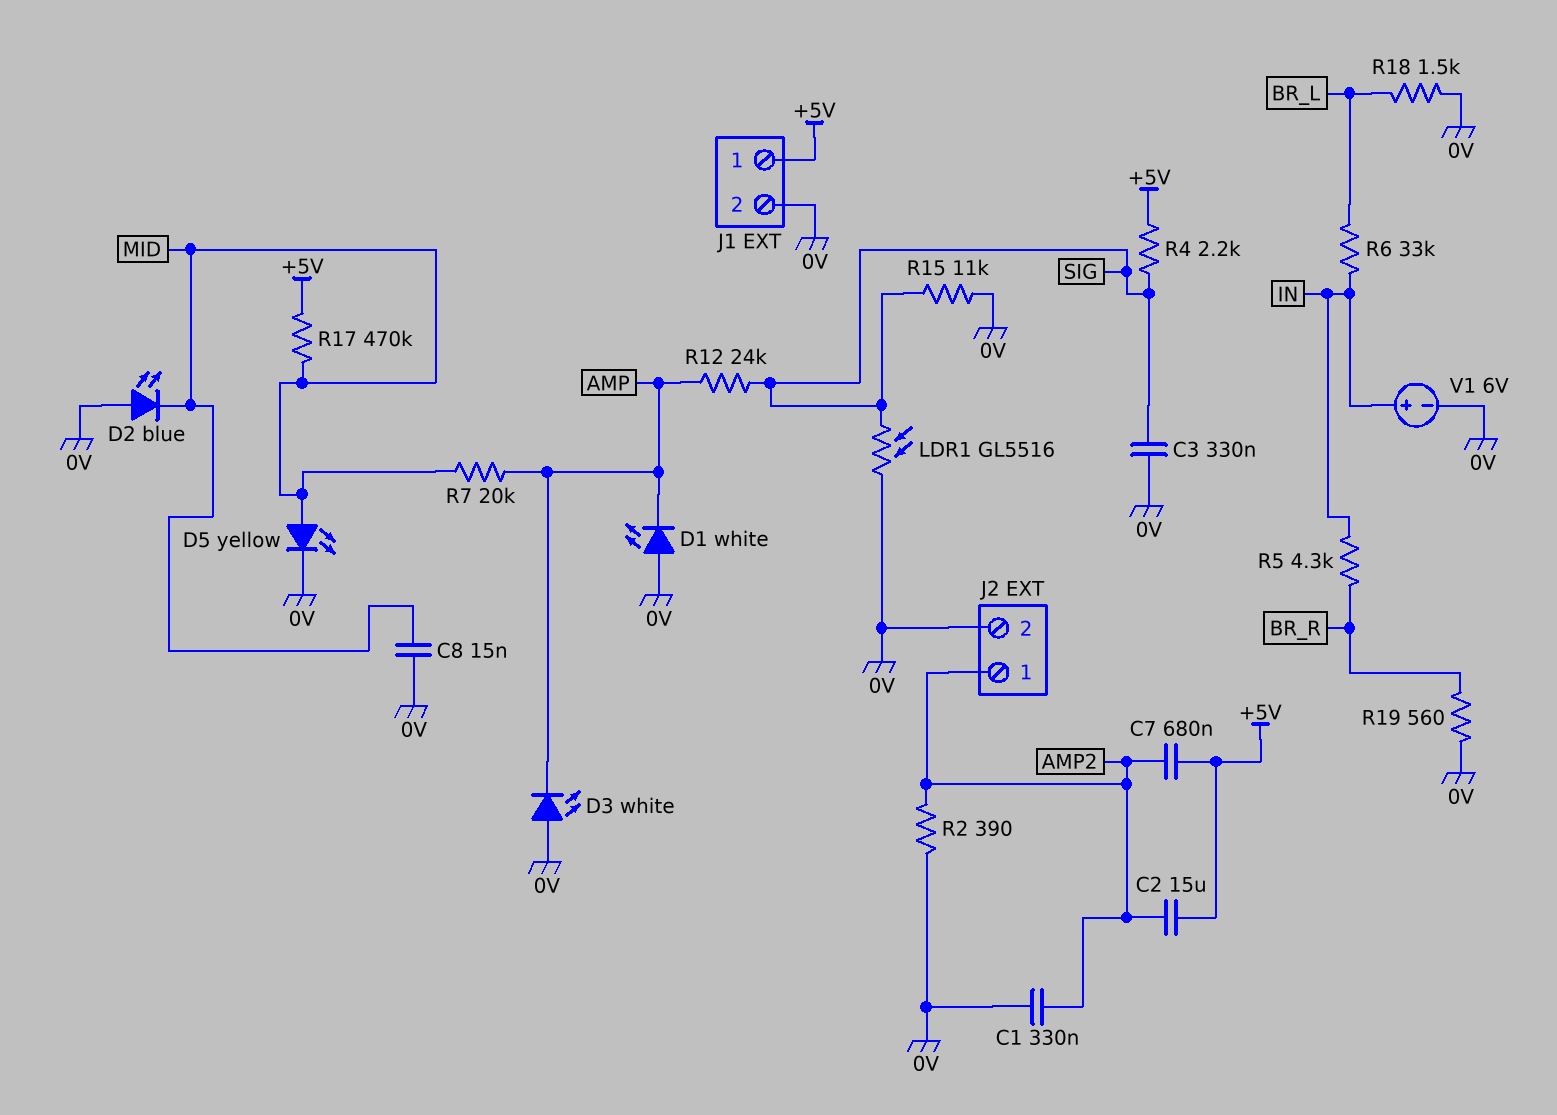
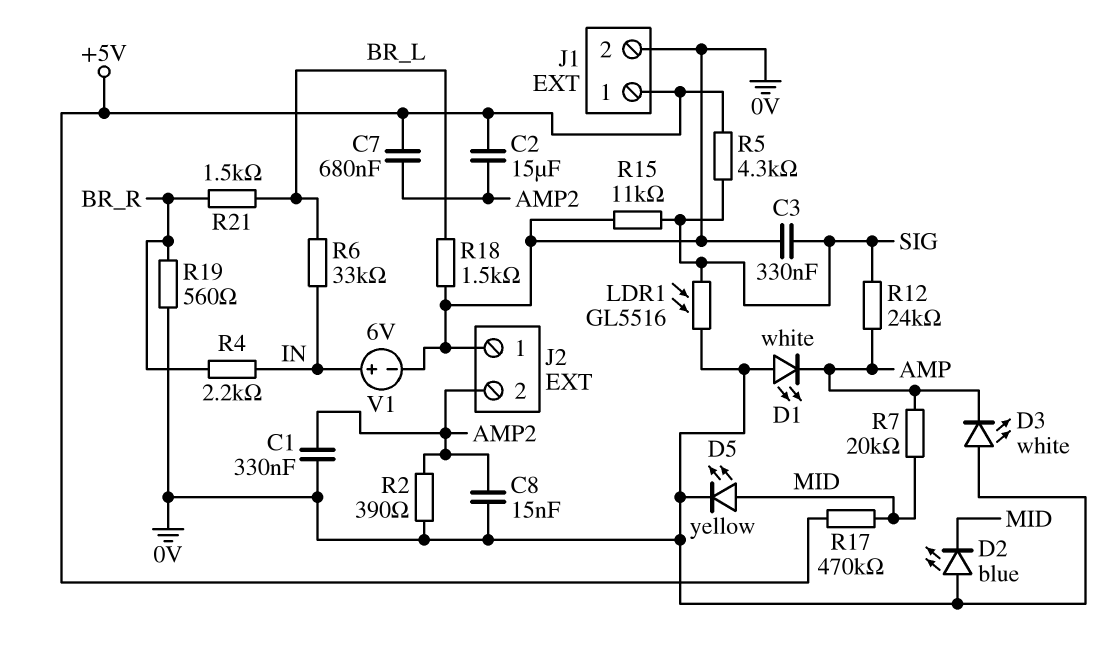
C8: 15nF (0V, MID) -> 15nF (0V, AMP2)
J2 pin 1: AMP2 -> 0V
J2 pin 2: 0V -> AMP2
R4: 2.2k (+5V, SIG) -> 2.2k (BR_R, IN)
R5: 4.3k (BR_R, IN) -> 4.3k (+5V, SIG)
R21: none -> 1.5k (BR_L, BR_R)

